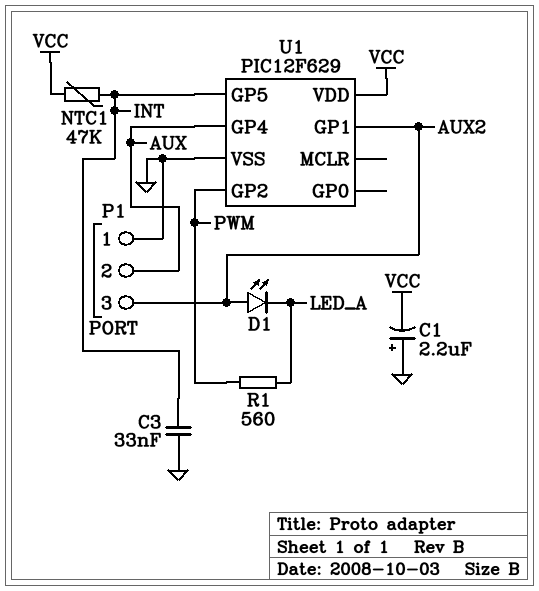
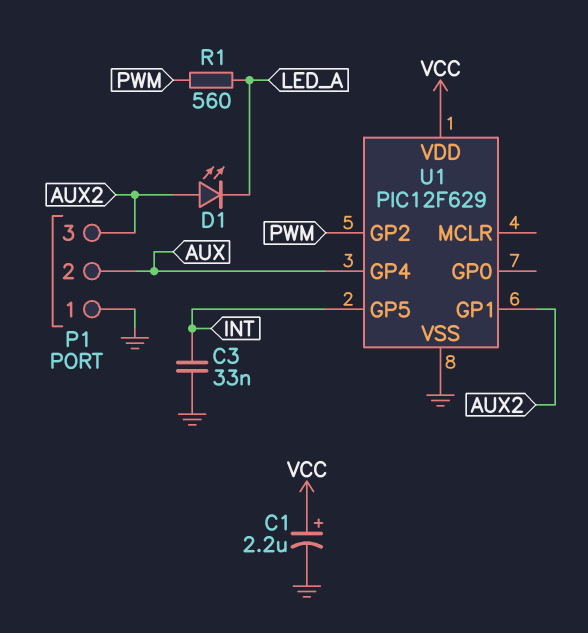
C1: 2.2uF (plus GND, minus VCC) -> 2.2uF (plus VCC, minus GND)
NTC1: 47k (INT, VCC) -> none

